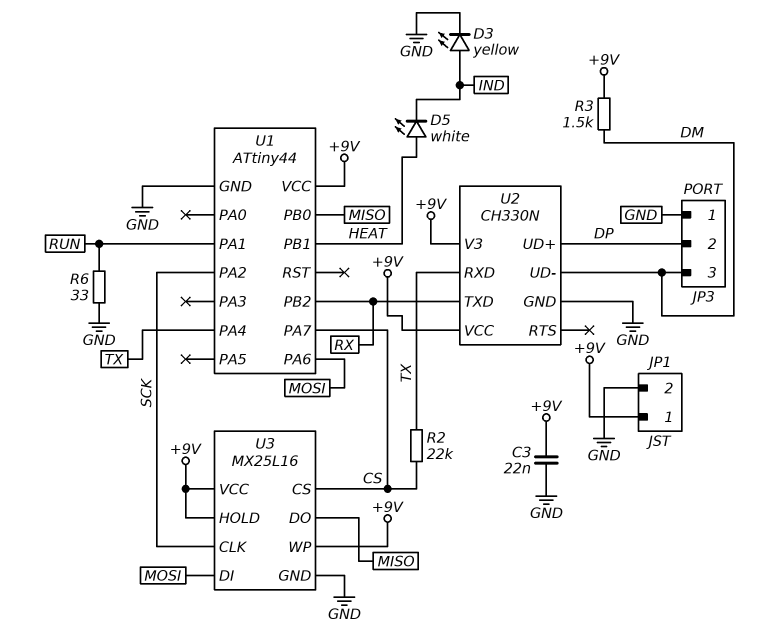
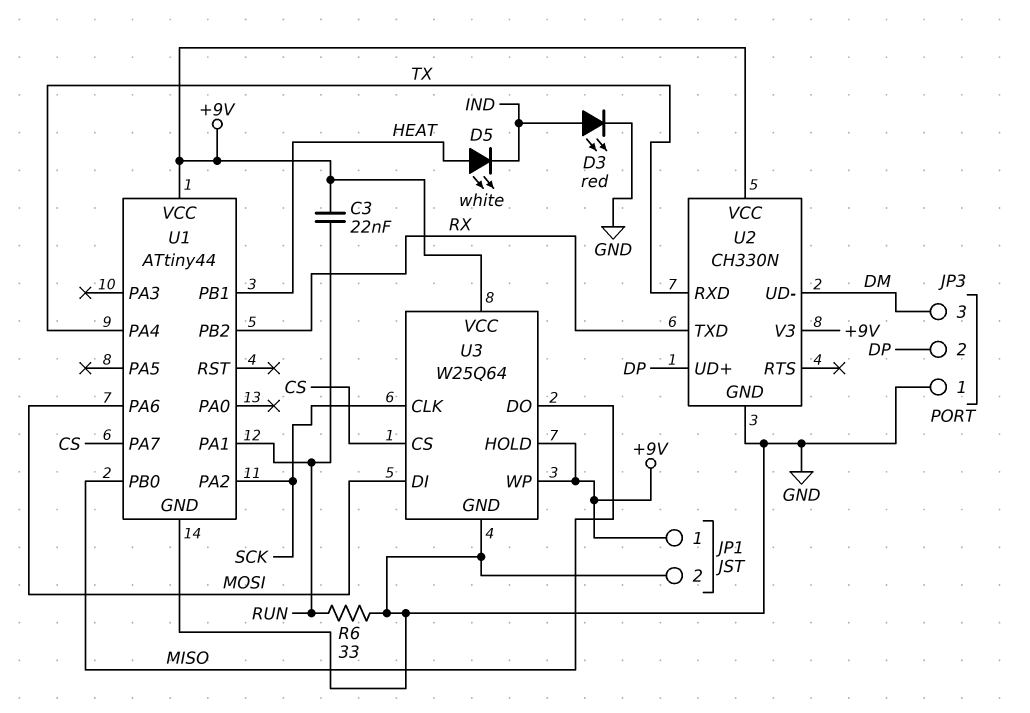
C3: 22nF (+9V, GND) -> 22nF (+9V, RUN)
D3: LED yellow (A IND, K GND) -> LED red (A IND, K GND)
R2: 22k (CS, TX) -> none
R3: 1.5k (+9V, DM) -> none
U3: MX25L16 -> W25Q64

